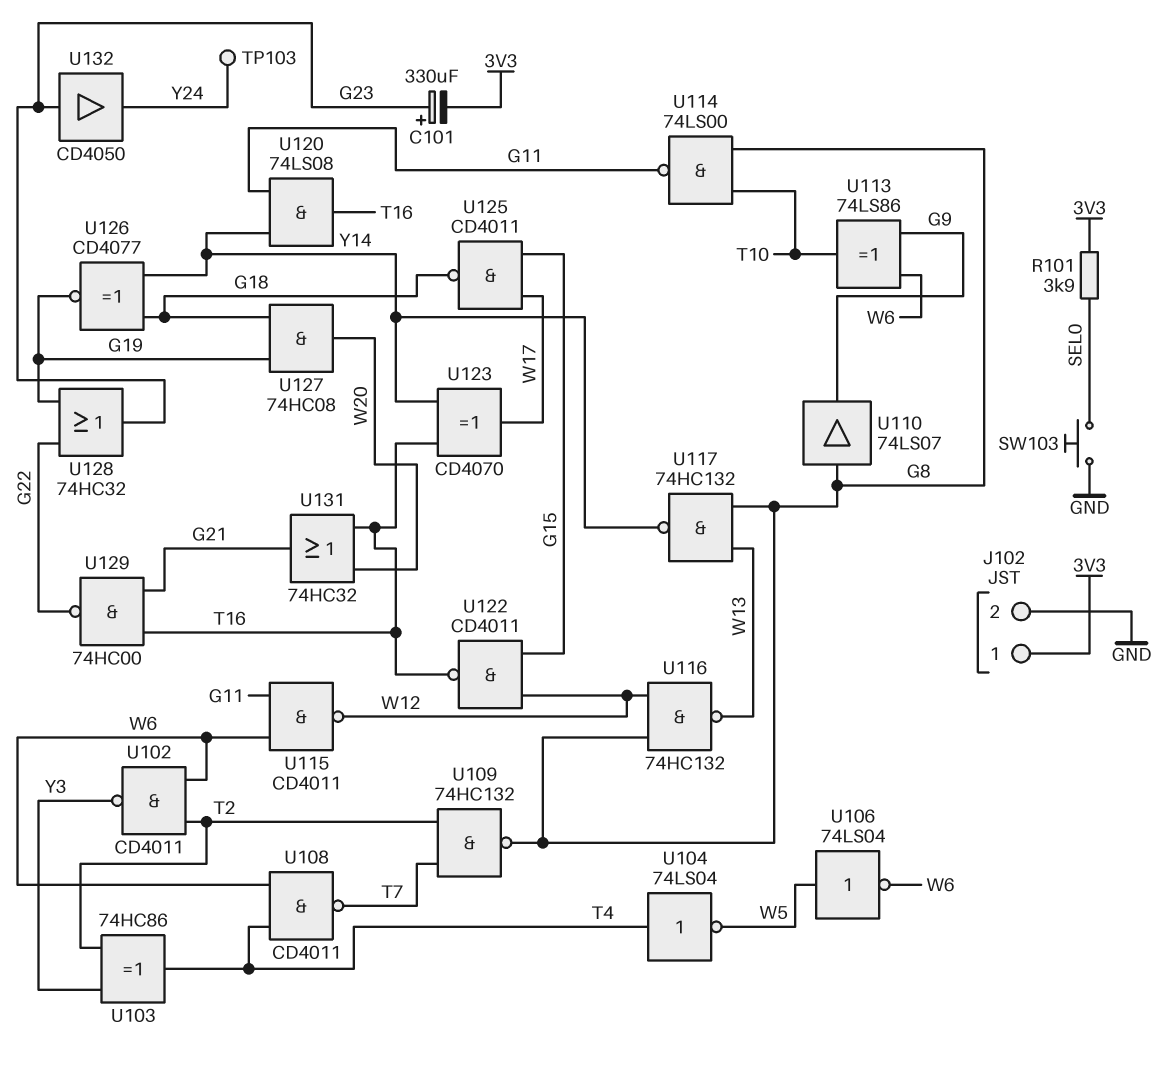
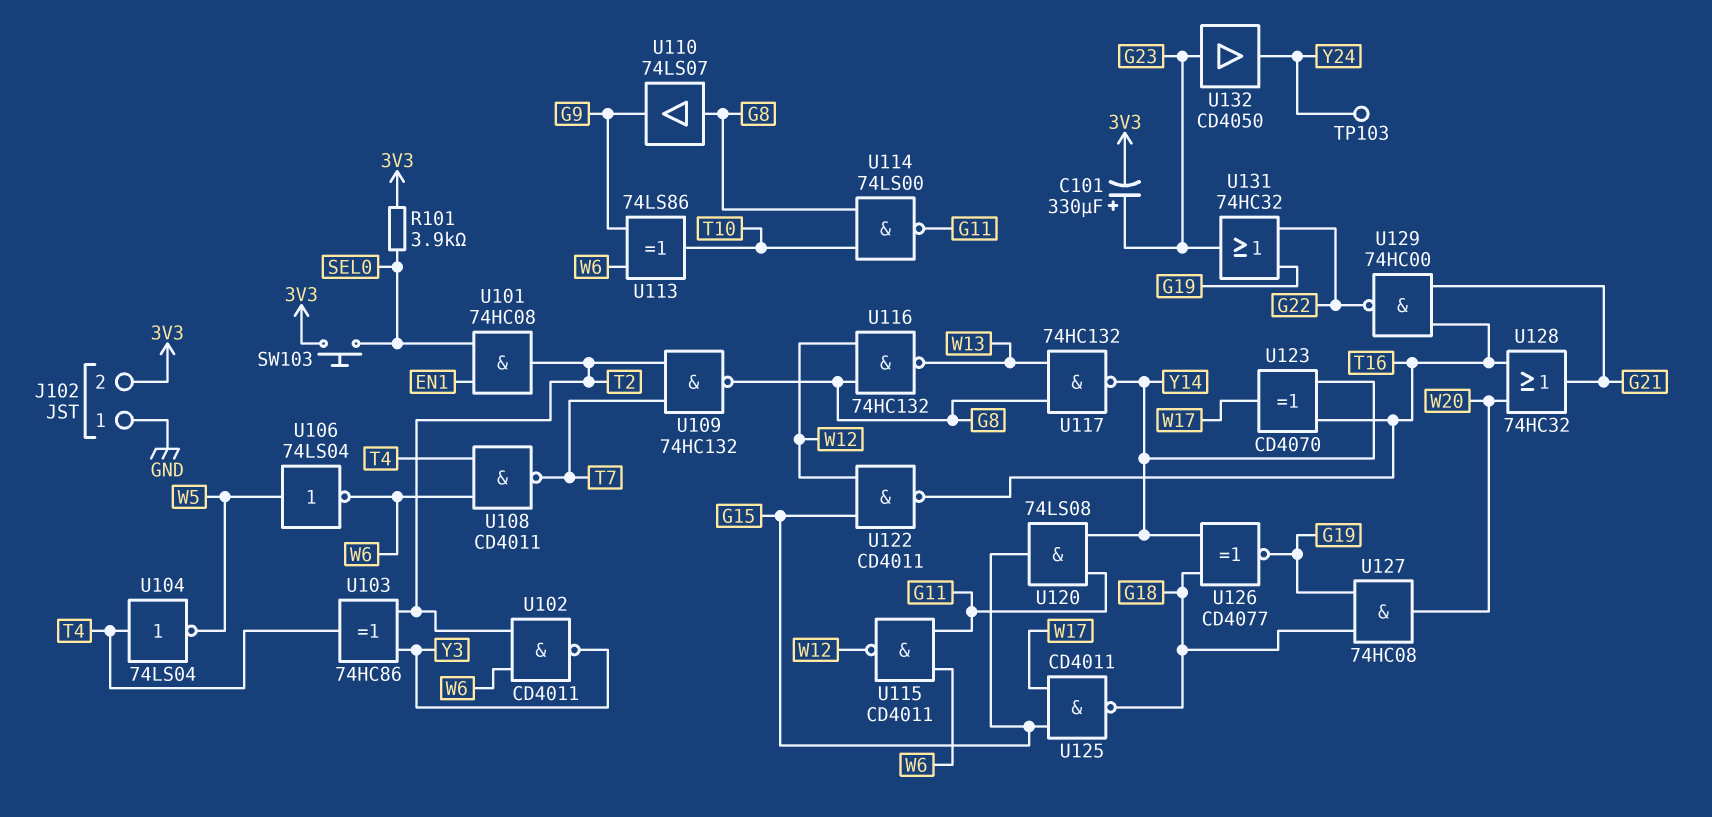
J102 pin 1: 3V3 -> GND
J102 pin 2: GND -> 3V3
SW103: button (GND, SEL0) -> button (3V3, SEL0)
U101: none -> AND 74HC08 (in EN1, in SEL0, out T2)
U120: AND 74LS08 (in G11, in Y14, out T16) -> AND 74LS08 (in G11, in Y14, out G15)
U128: OR 74HC32 (in G19, in G22, out G23) -> OR 74HC32 (in T16, in W20, out G21)
U131: OR 74HC32 (in T16, in W20, out G21) -> OR 74HC32 (in G19, in G22, out G23)

